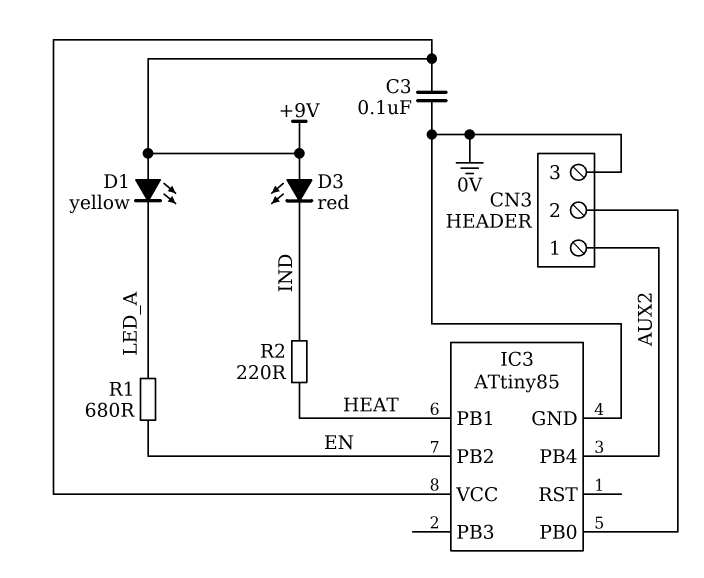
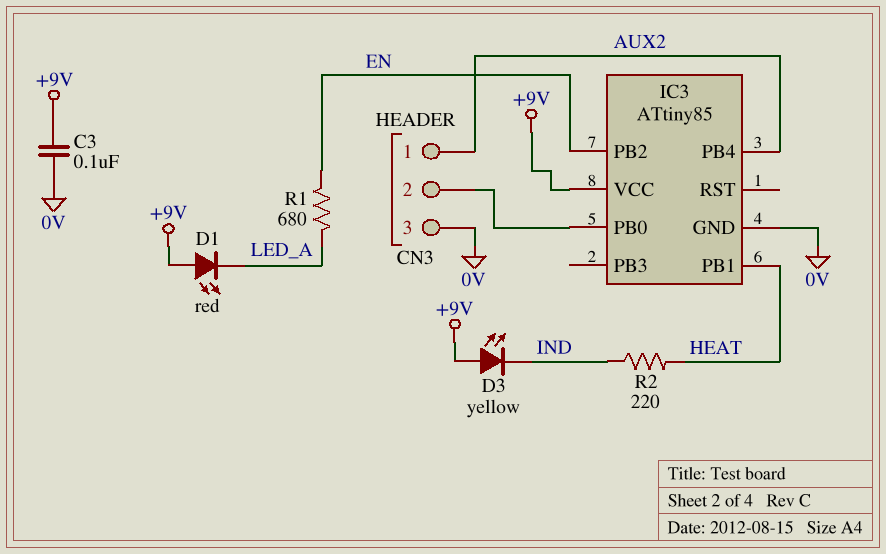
D1: LED yellow (A +9V, K LED_A) -> LED red (A +9V, K LED_A)
D3: LED red (A +9V, K IND) -> LED yellow (A +9V, K IND)

